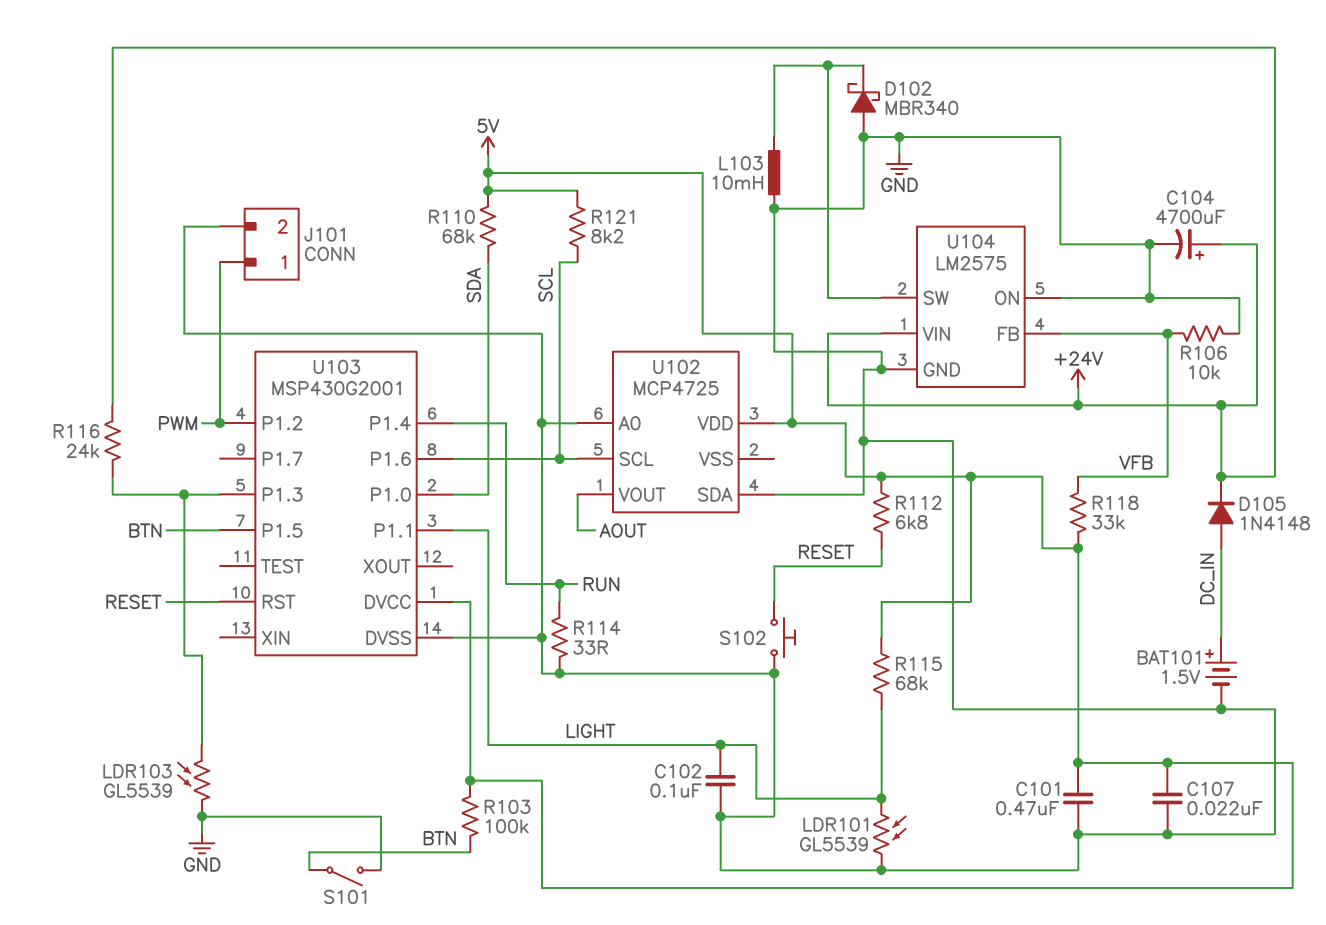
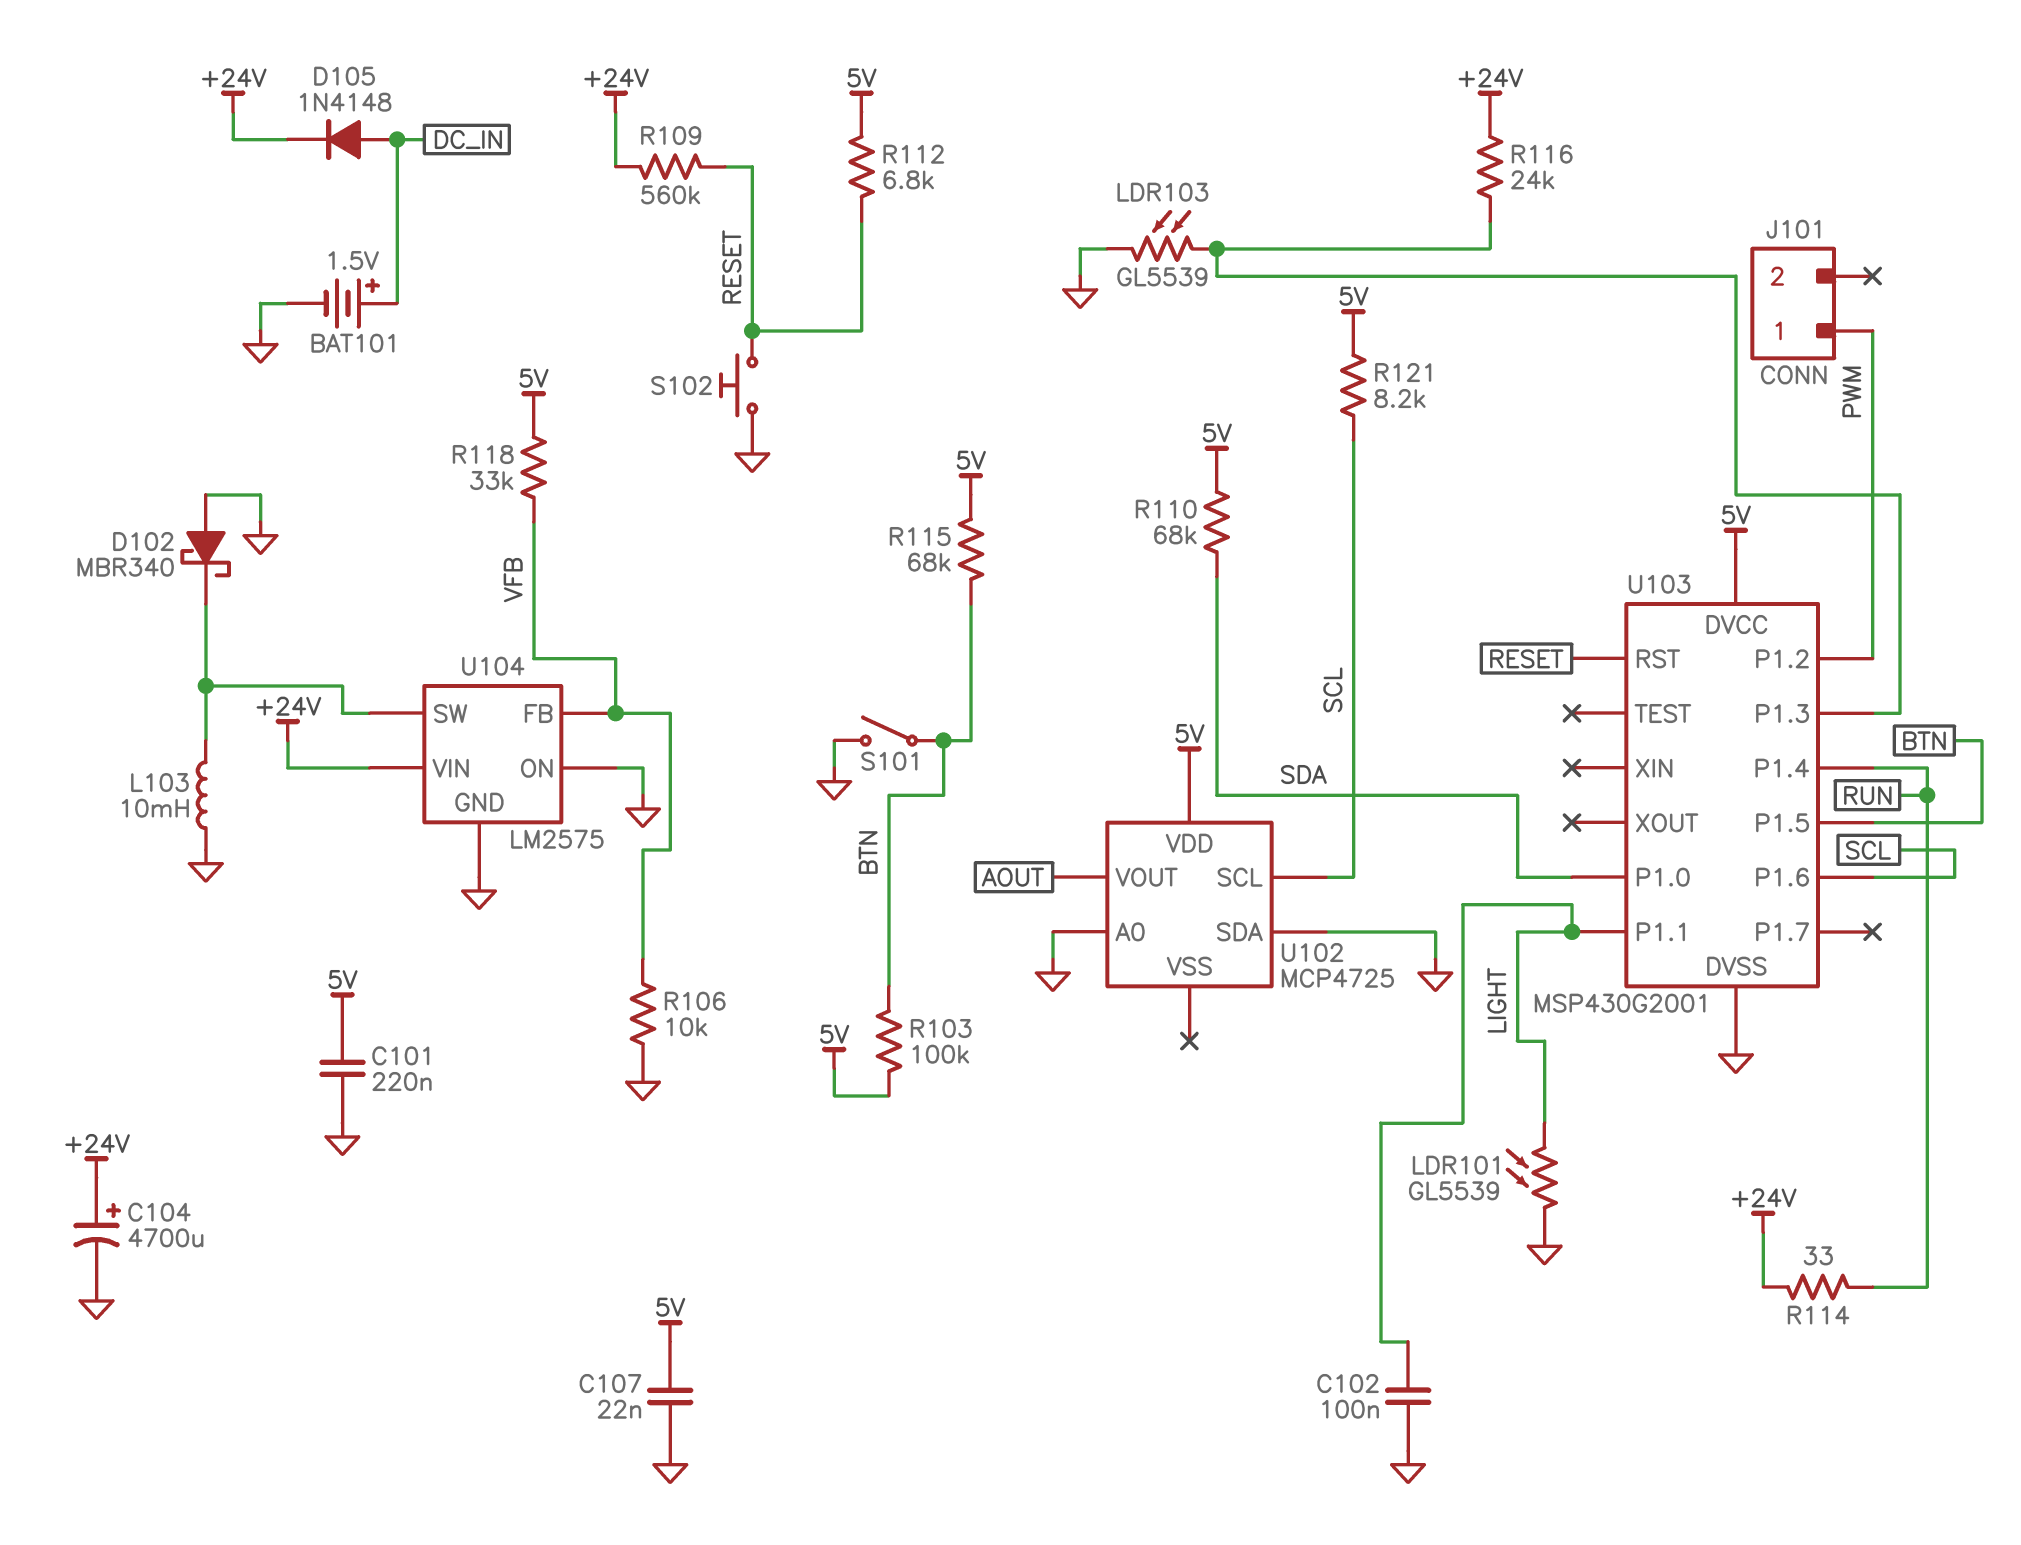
C101: 470nF (5V, GND) -> 220nF (5V, GND)
J101 pin 2: GND -> none
R109: none -> 560k (+24V, RESET)
R114: 33 (GND, RUN) -> 33 (+24V, RUN)
R115: 68k (5V, LIGHT) -> 68k (5V, BTN)

